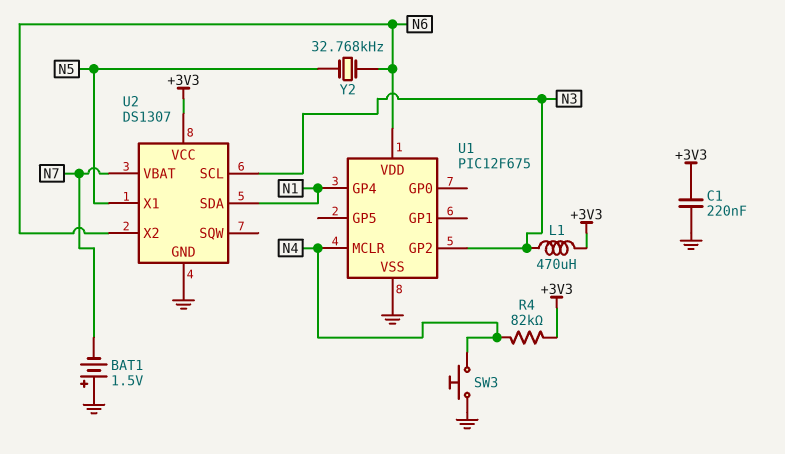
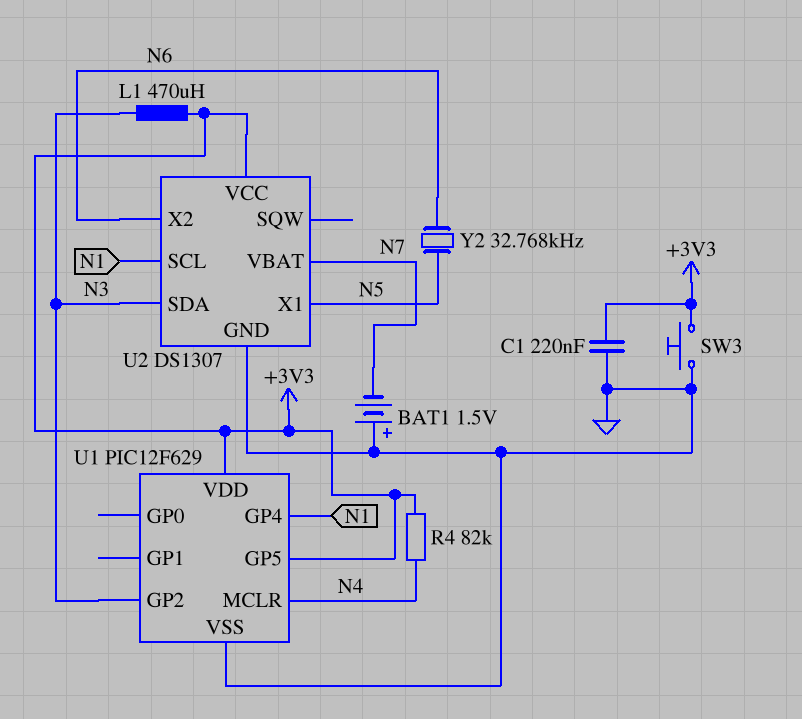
SW3: button (GND, N4) -> button (+3V3, GND)
U1: PIC12F675 -> PIC12F629
U1 pin GP5: none -> +3V3
U1 pin VDD: N6 -> +3V3
U2 pin SCL: N3 -> N1
U2 pin SDA: N1 -> N3

